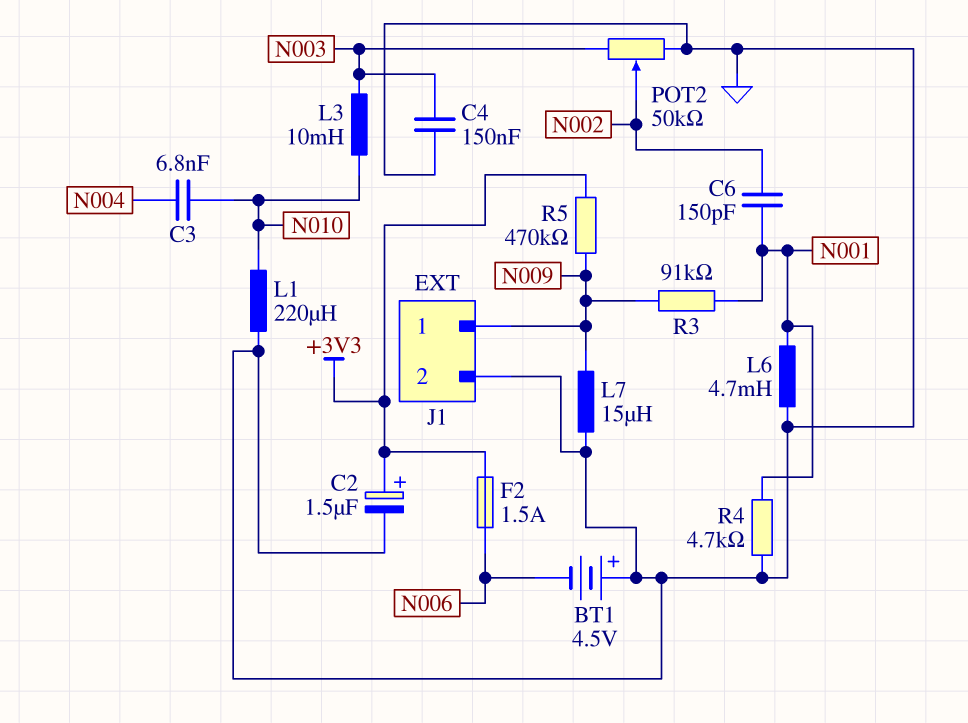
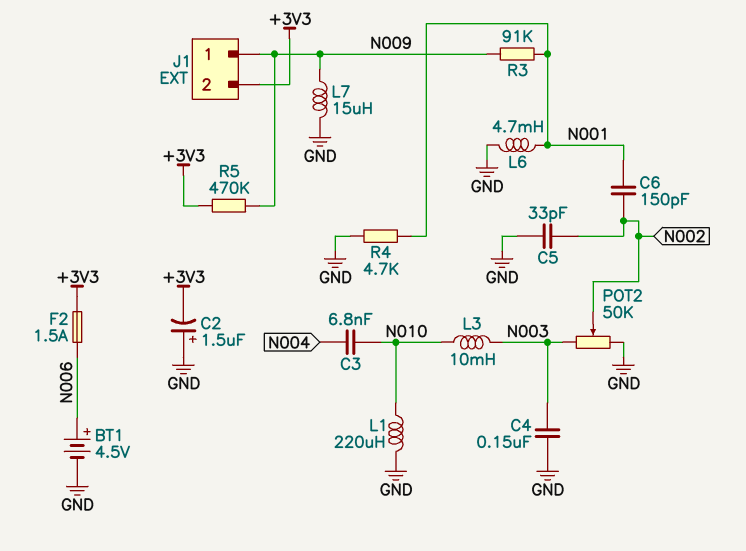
BT1: 4.5V (plus GND, minus N006) -> 4.5V (plus N006, minus GND)
C2: 1.5uF (plus +3V3, minus GND) -> 1.5uF (plus GND, minus +3V3)
C5: none -> 33pF (GND, N002)
J1 pin 2: GND -> +3V3

